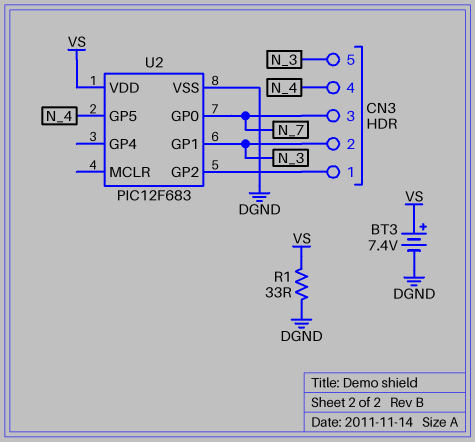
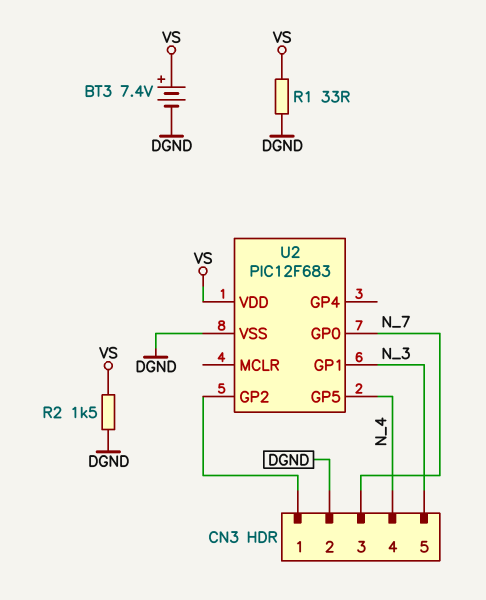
CN3 pin 2: N_3 -> DGND
R2: none -> 1.5k (DGND, VS)

